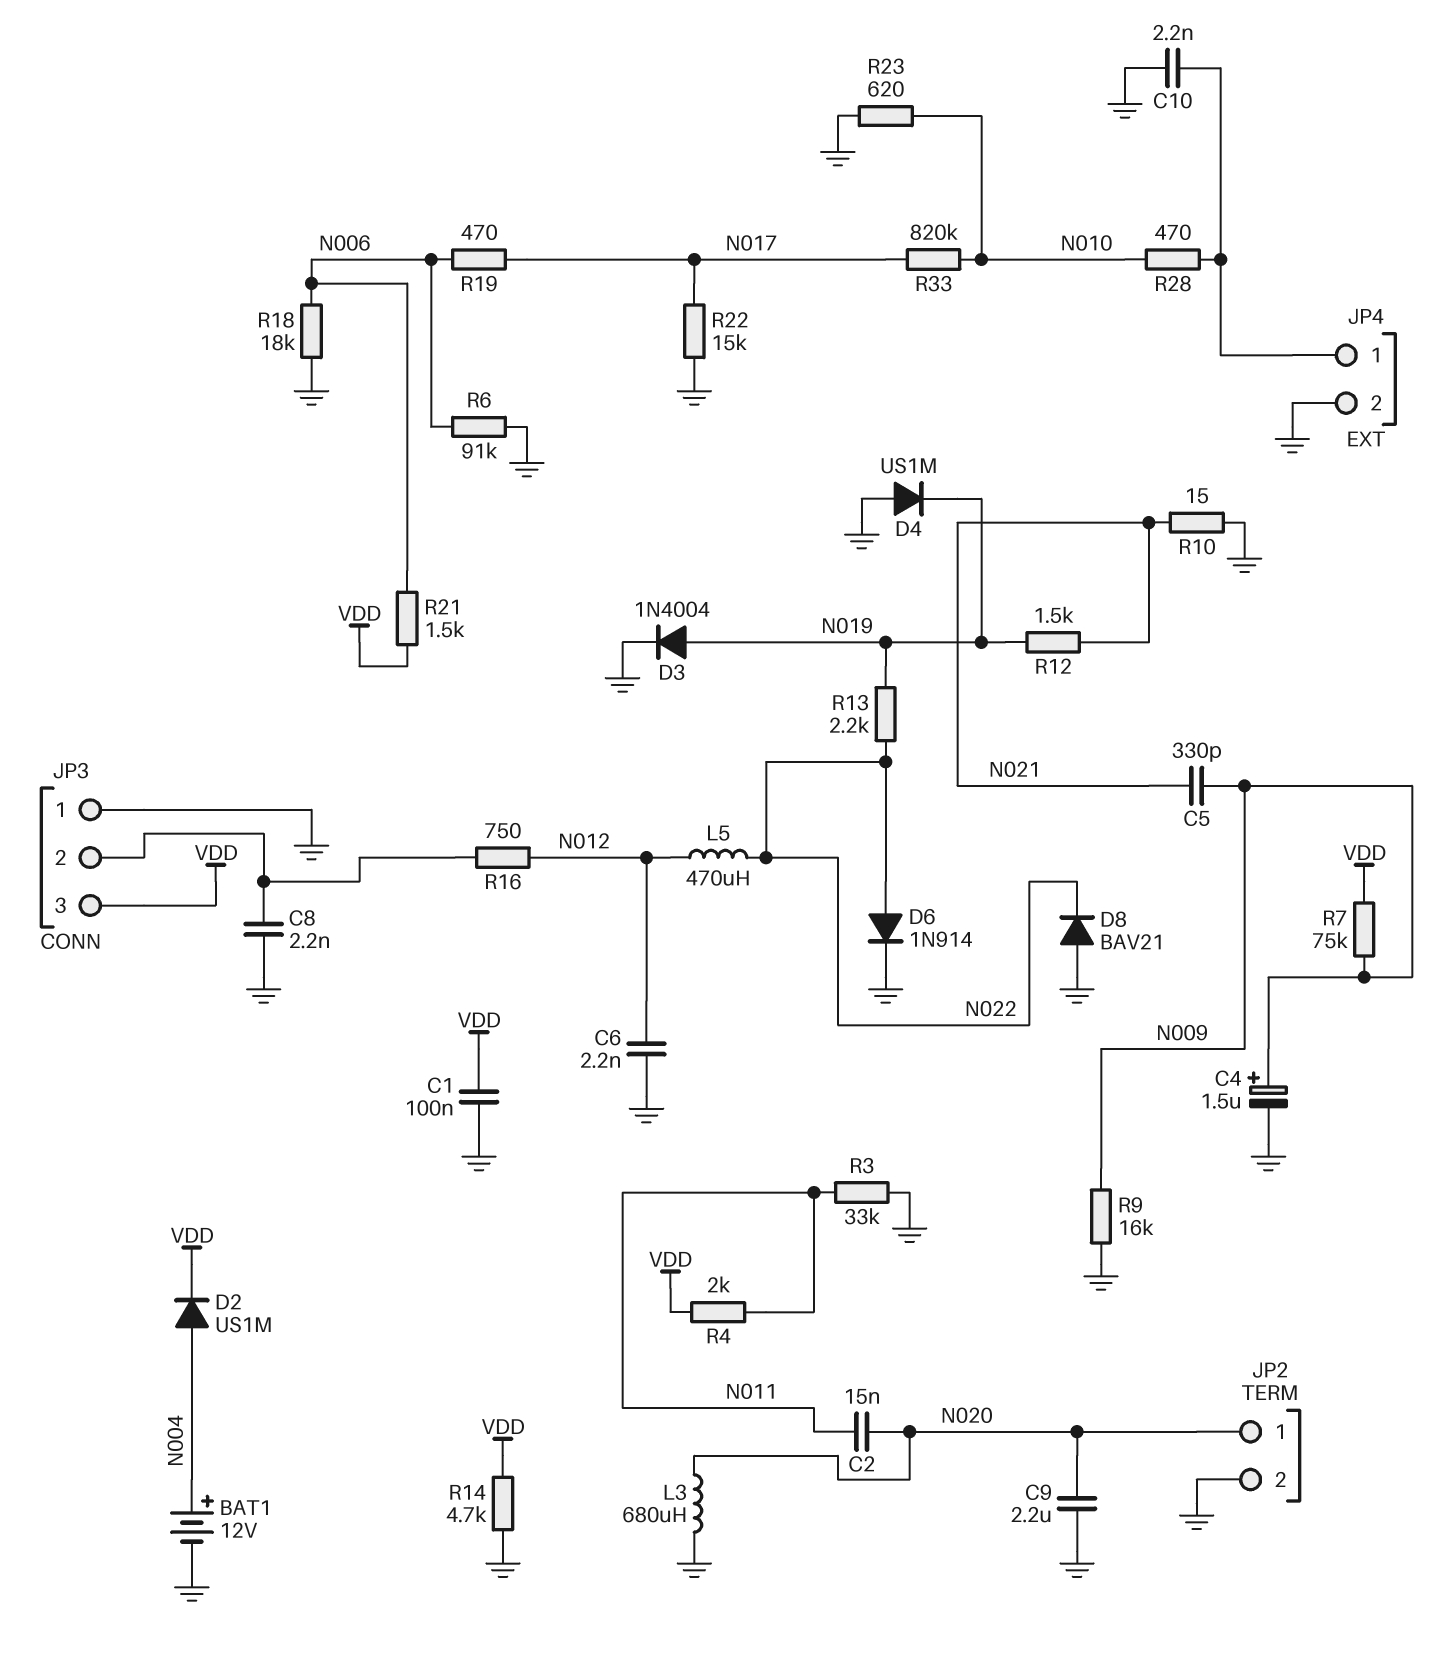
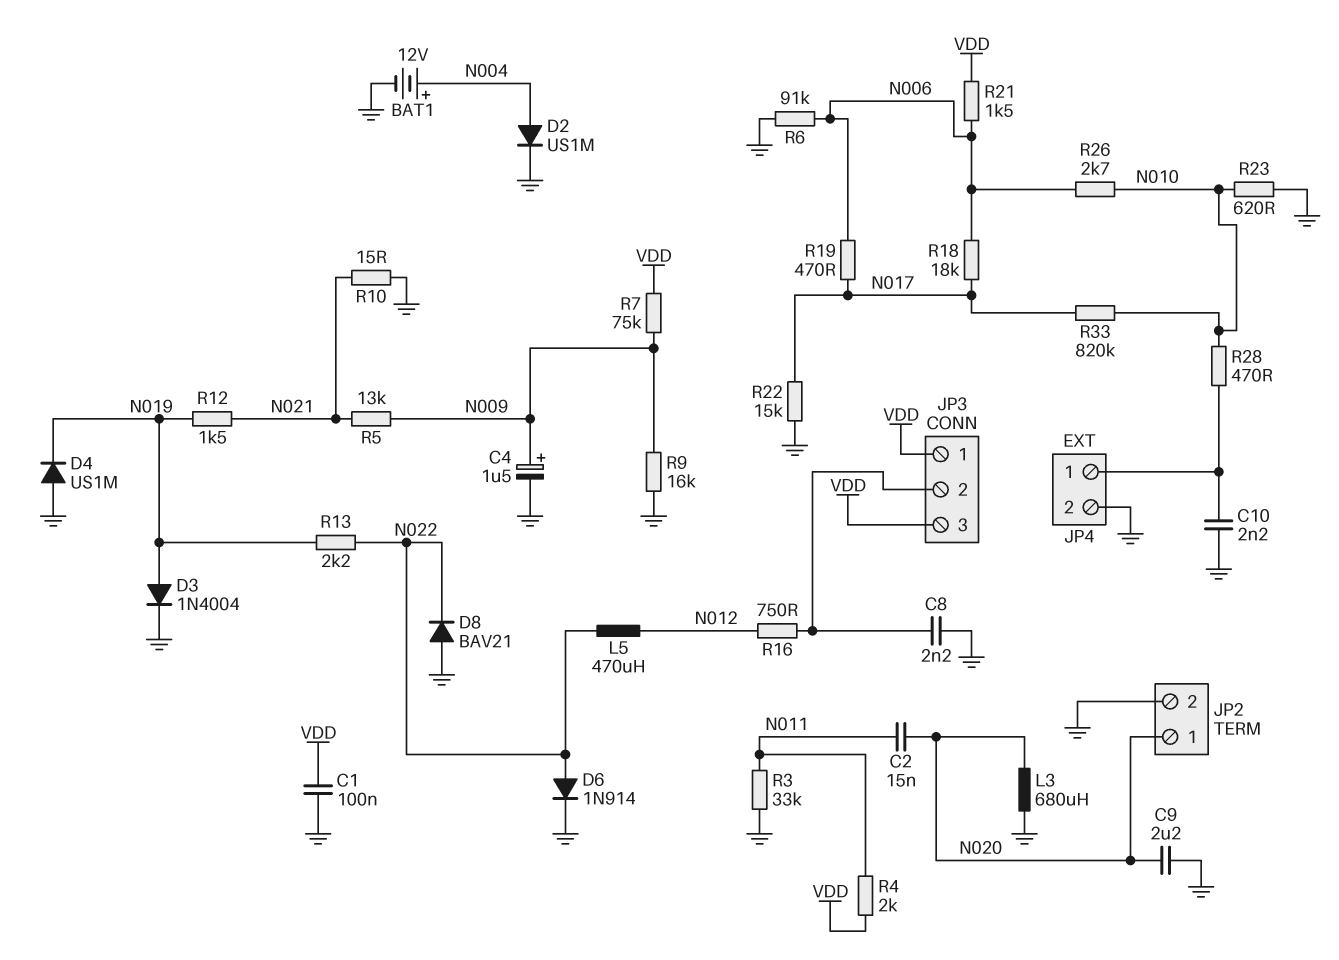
C5: 330pF (N009, N021) -> none
C6: 2.2nF (GND, N012) -> none
D2: diode US1M (A N004, K VDD) -> diode US1M (A N004, K GND)
JP3 pin 1: GND -> VDD
R5: none -> 13k (N009, N021)
R14: 4.7k (GND, VDD) -> none
R18: 18k (GND, N006) -> 18k (N006, N017)
R26: none -> 2.7k (N006, N010)

